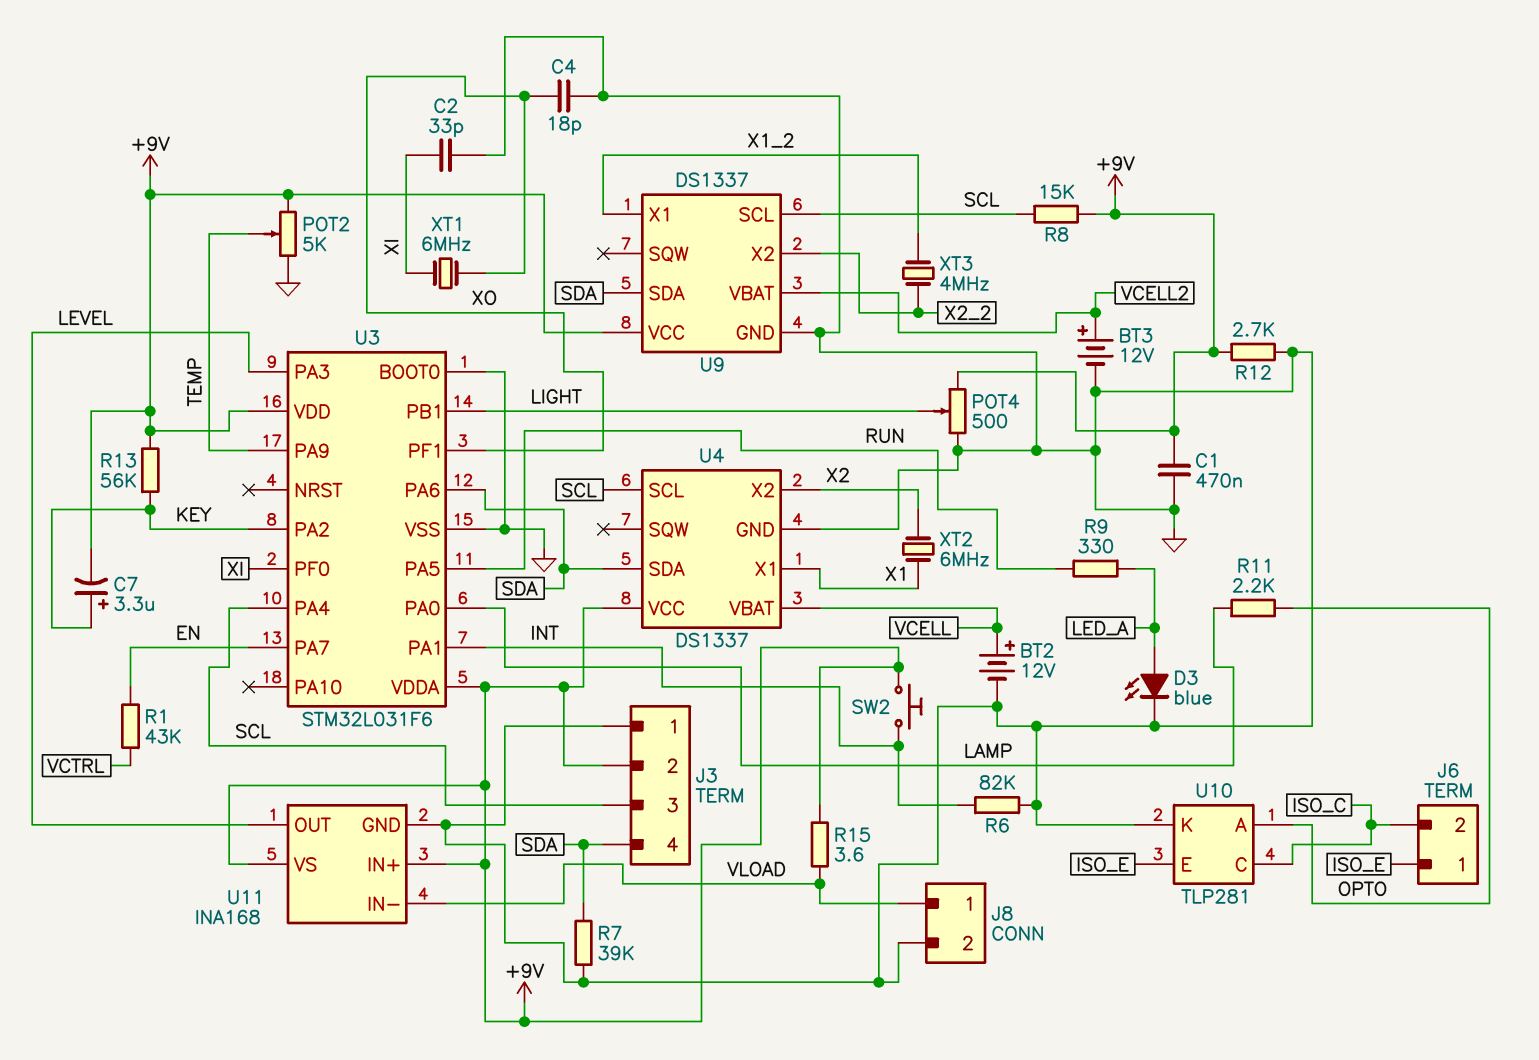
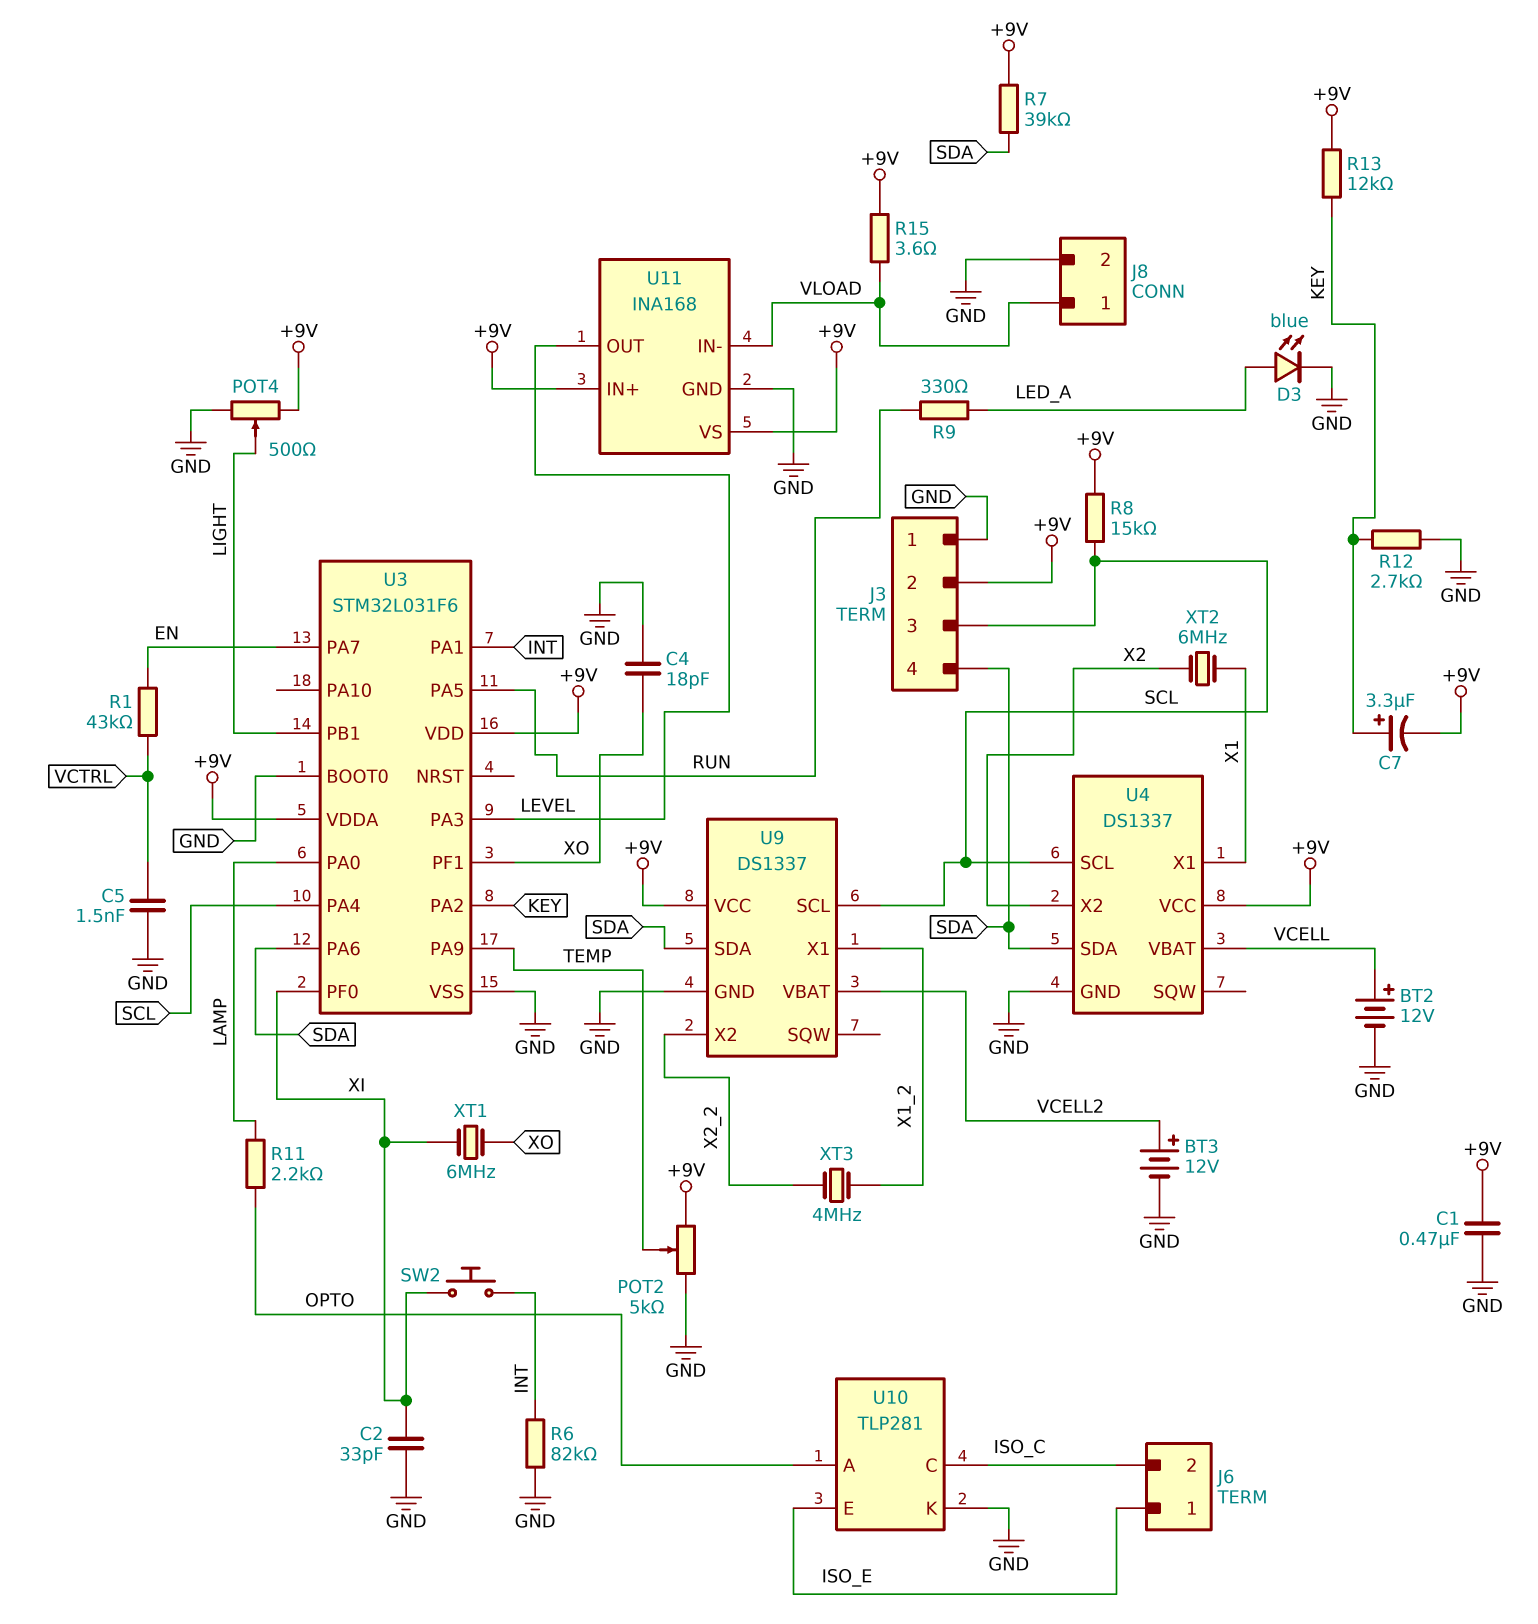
C5: none -> 1.5nF (GND, VCTRL)
R7: 39k (GND, SDA) -> 39k (+9V, SDA)
R12: 2.7k (+9V, GND) -> 2.7k (GND, KEY)
R13: 56k (+9V, KEY) -> 12k (+9V, KEY)
SW2: button (+9V, INT) -> button (INT, XI)

